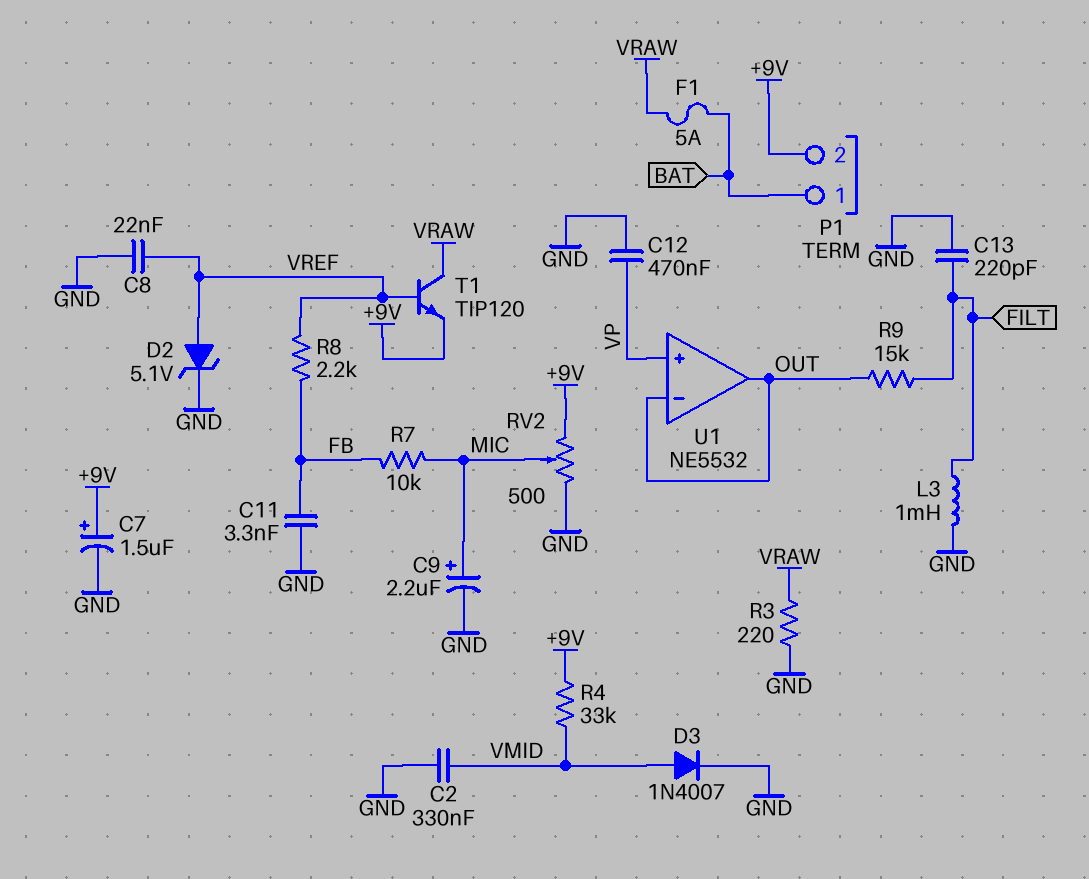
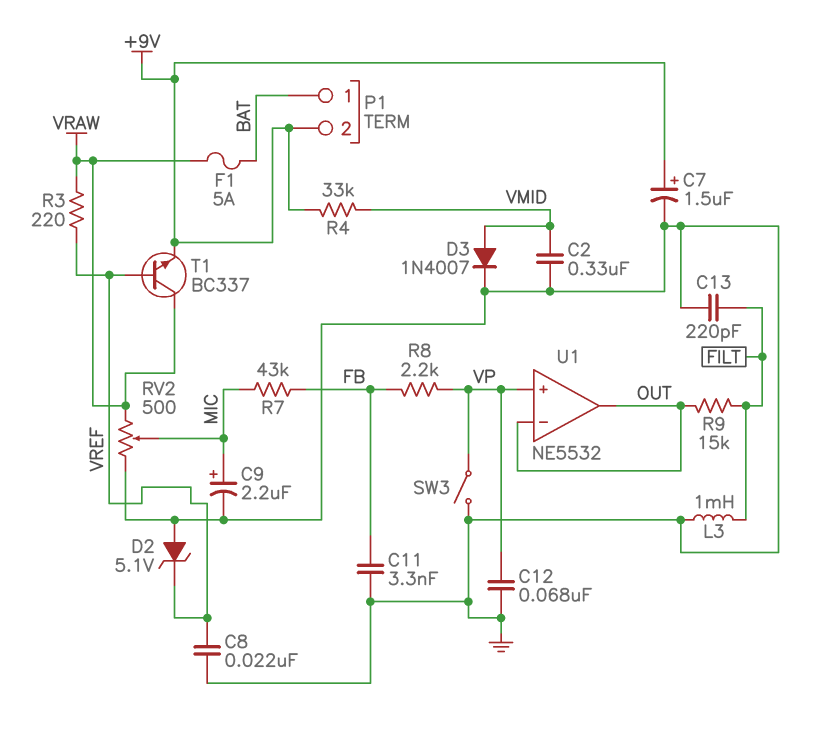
C12: 470nF (GND, VP) -> 68nF (GND, VP)
D2: zener 5.1V (A VREF, K GND) -> zener 5.1V (A GND, K VREF)
R3: 220 (GND, VRAW) -> 220 (VRAW, VREF)
R7: 10k (FB, MIC) -> 43k (FB, MIC)
R8: 2.2k (FB, VREF) -> 2.2k (FB, VP)
RV2: 500 (+9V, GND, wiper MIC) -> 500 (GND, VRAW, wiper MIC)
SW3: none -> switch (GND, VP)
T1: NPN TIP120 (B VREF, C VRAW, E +9V) -> NPN BC337 (B VREF, C VRAW, E +9V)

